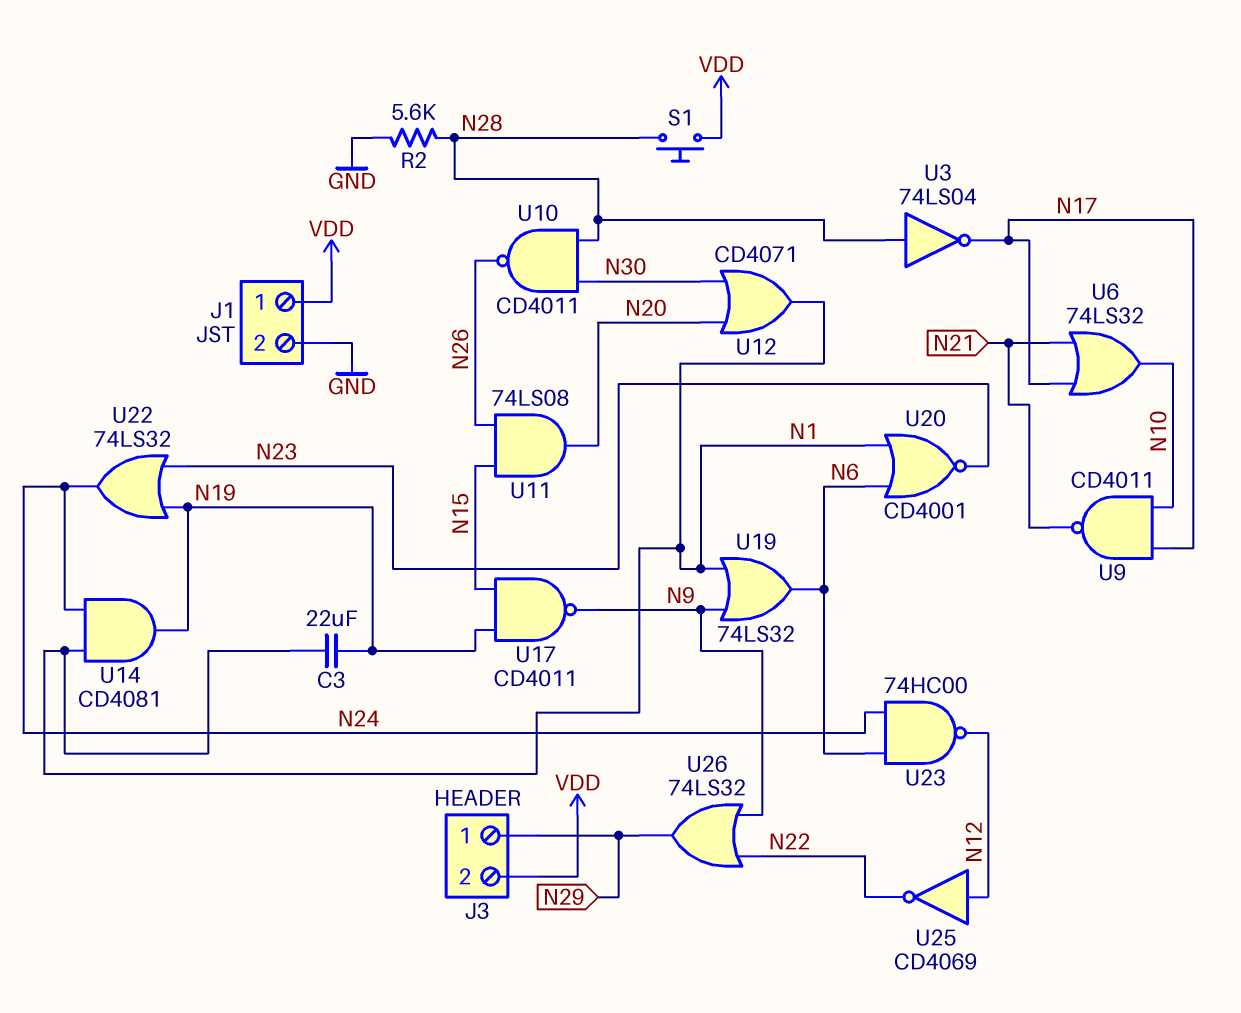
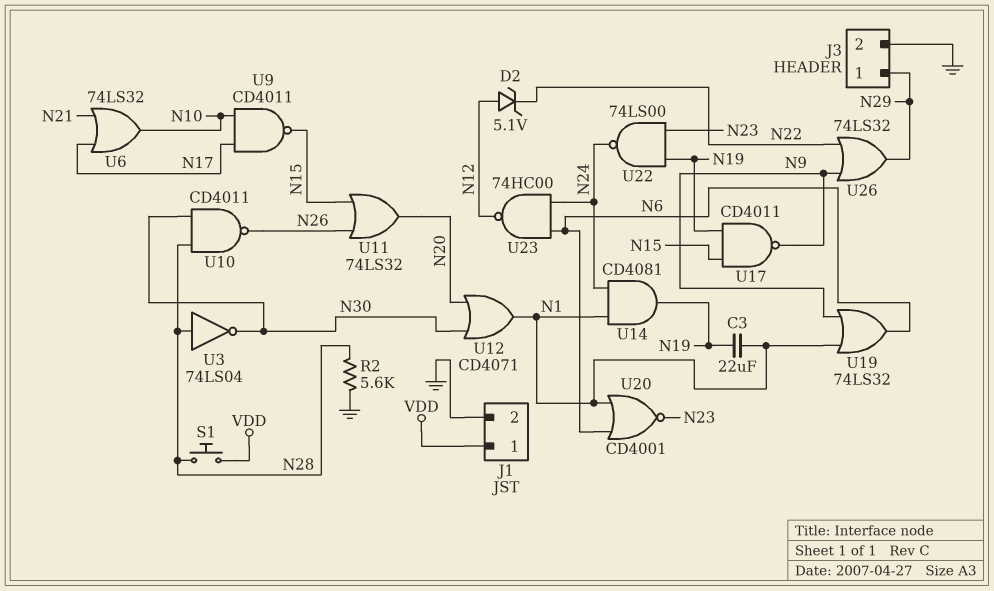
D2: none -> zener 5.1V (A N12, K N22)
J3 pin 2: VDD -> GND
U3: NOT 74LS04 (in N28, out N17) -> NOT 74LS04 (in N28, out N30)
U9: NAND CD4011 (in N10, in N17, out N21) -> NAND CD4011 (in N10, in N17, out N15)
U11: AND 74LS08 (in N15, in N26, out N20) -> OR 74LS32 (in N15, in N26, out N20)
U22: OR 74LS32 (in N19, in N23, out N24) -> NAND 74LS00 (in N19, in N23, out N24)
U25: NOT CD4069 (in N12, out N22) -> none

